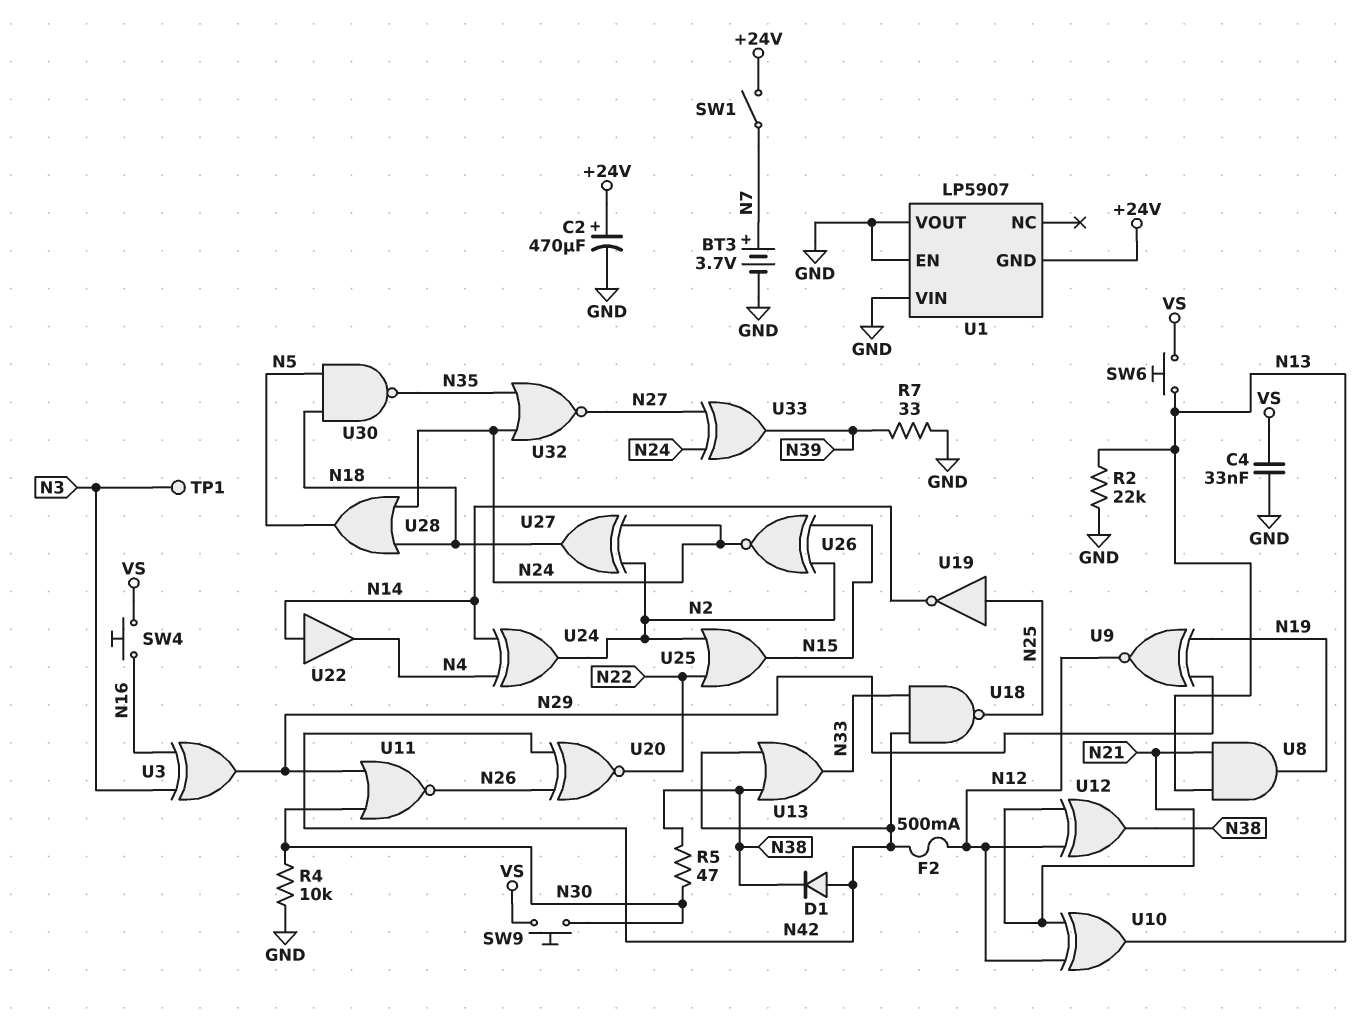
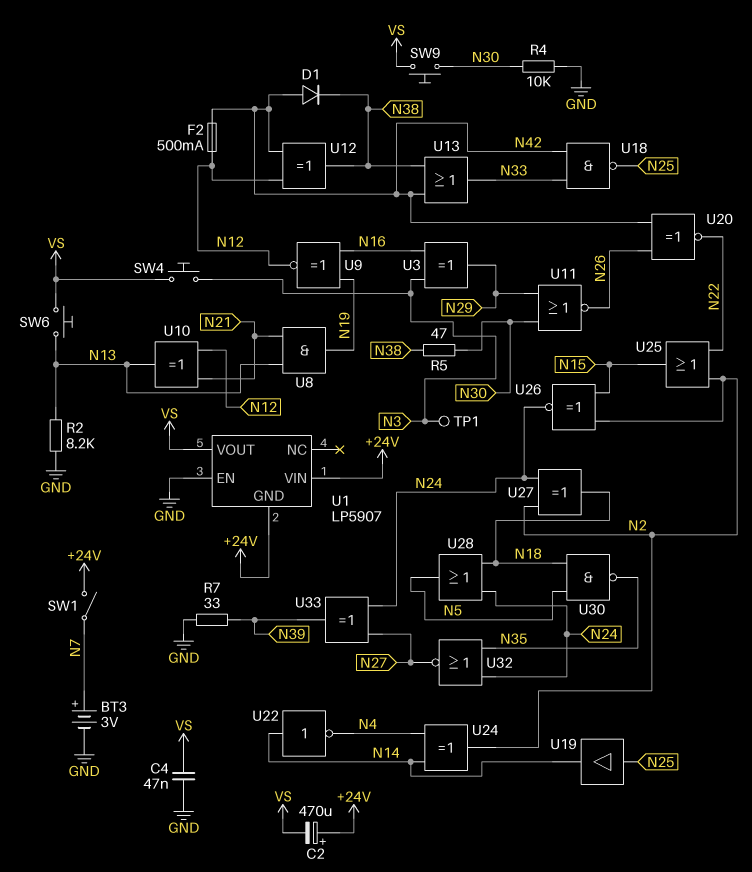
BT3: 3.7V (plus N7, minus GND) -> 3V (plus N7, minus GND)
C2: 470uF (plus +24V, minus GND) -> 470uF (plus +24V, minus VS)
C4: 33nF (GND, VS) -> 47nF (GND, VS)
R2: 22k (GND, N13) -> 8.2k (GND, N13)
SW4: button (N16, VS) -> button (N3, VS)
U1 pin VIN: GND -> +24V
U1 pin VOUT: GND -> VS
U9: XNOR (in N19, in N29, out N12) -> XNOR (in N16, in N19, out N12)
U12: XOR (in N12, in N21, out N38) -> XOR (in N12, in N42, out N38)
U19: NOT (in N25, out N14) -> buffer (in N25, out N14)
U22: buffer (in N14, out N4) -> NOT (in N14, out N4)

